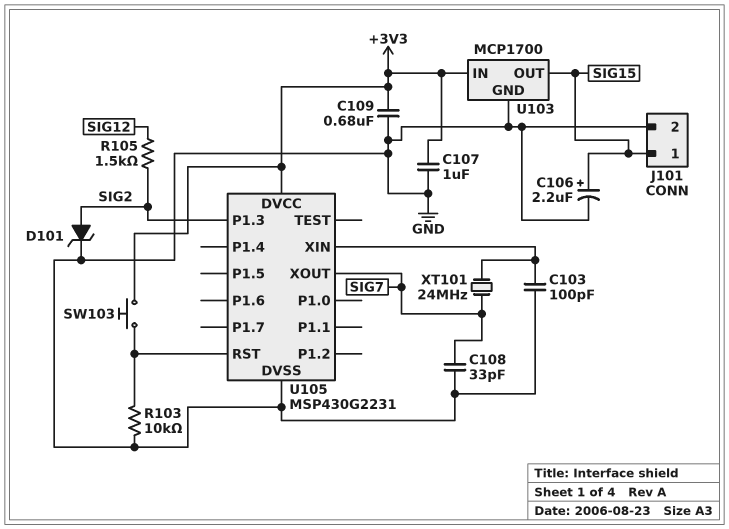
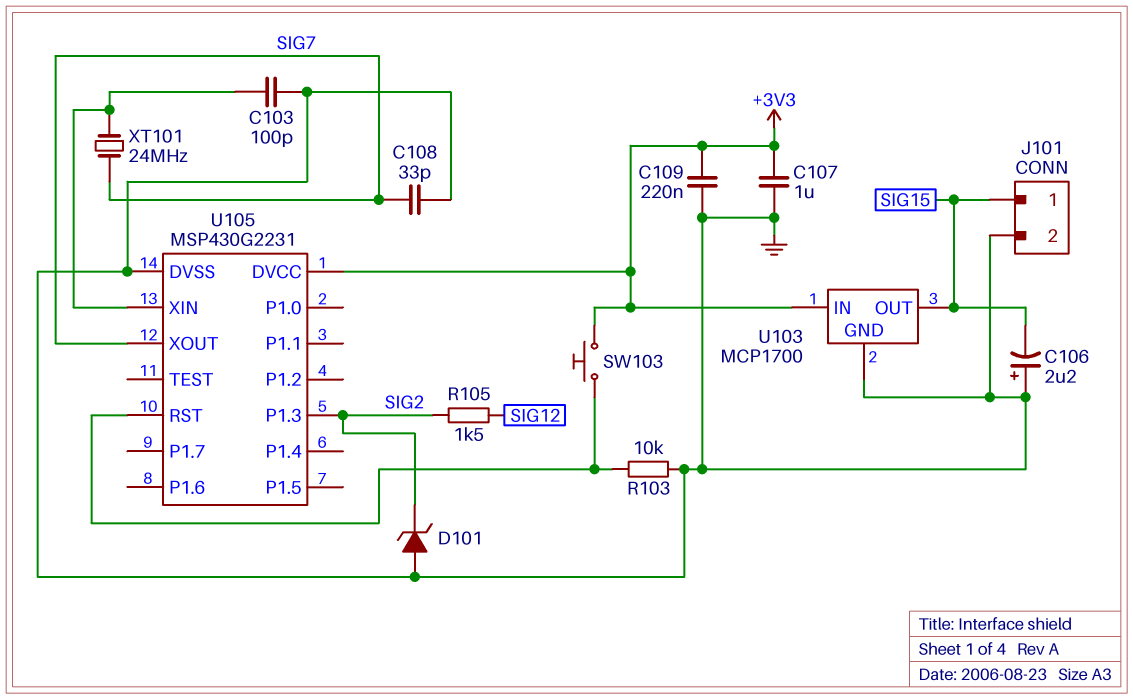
C106: 2.2uF (plus SIG15, minus GND) -> 2.2uF (plus GND, minus SIG15)
C109: 680nF (+3V3, GND) -> 220nF (+3V3, GND)
D101: zener (A SIG2, K GND) -> zener (A GND, K SIG2)

